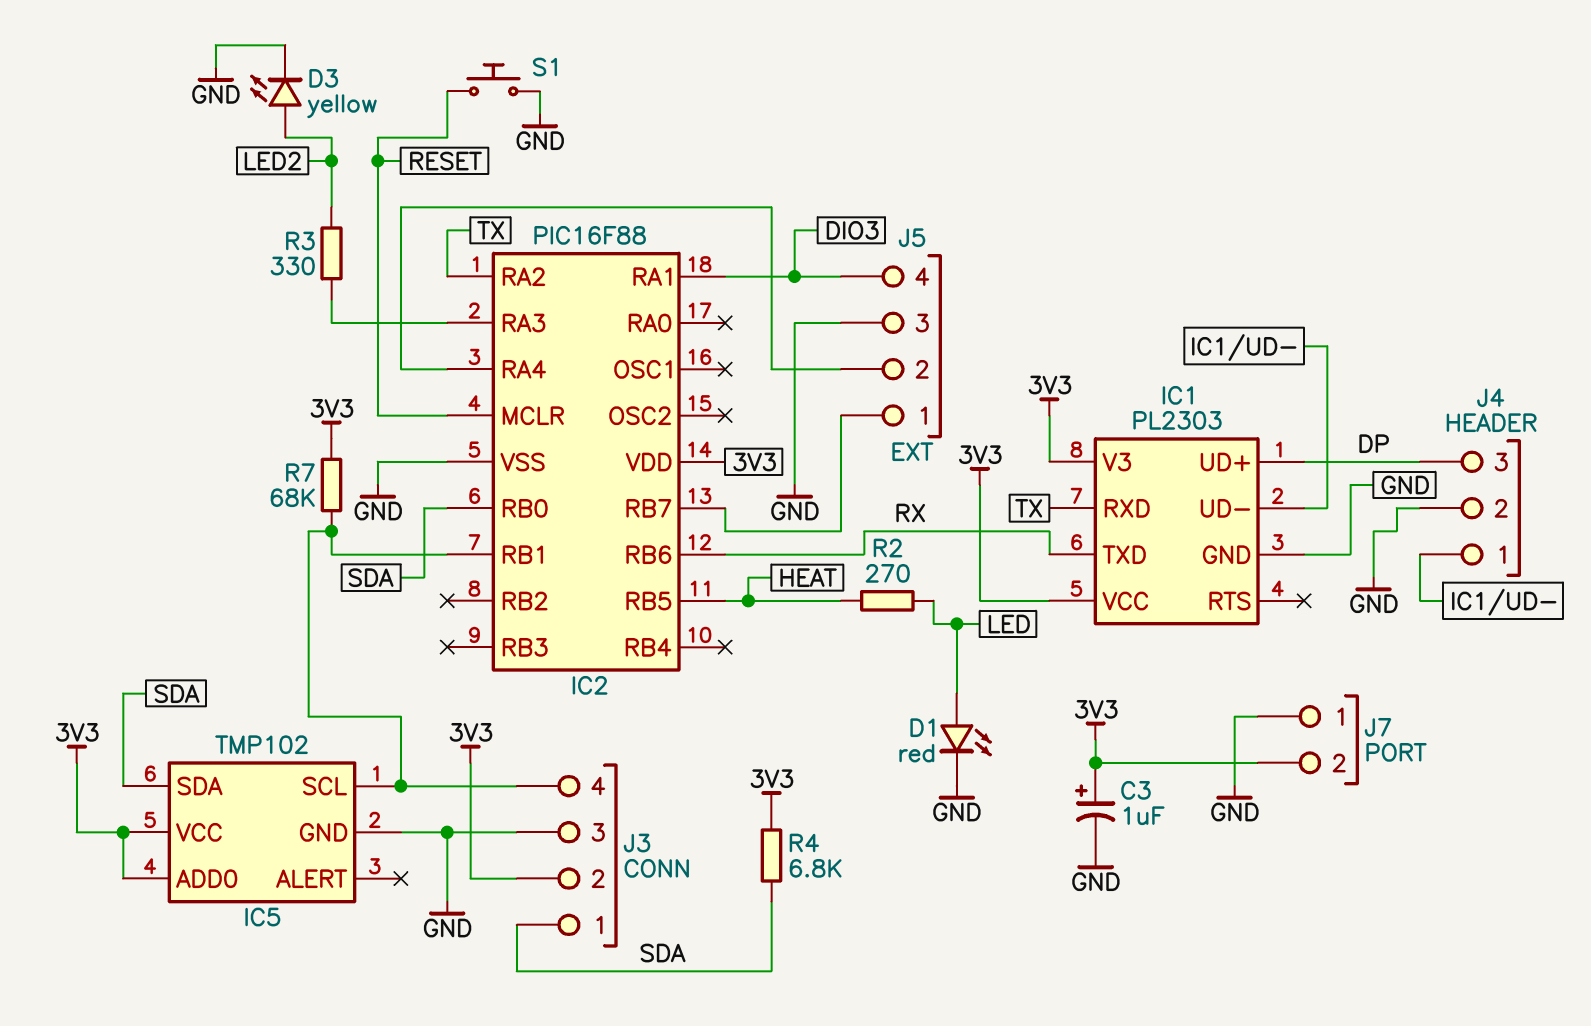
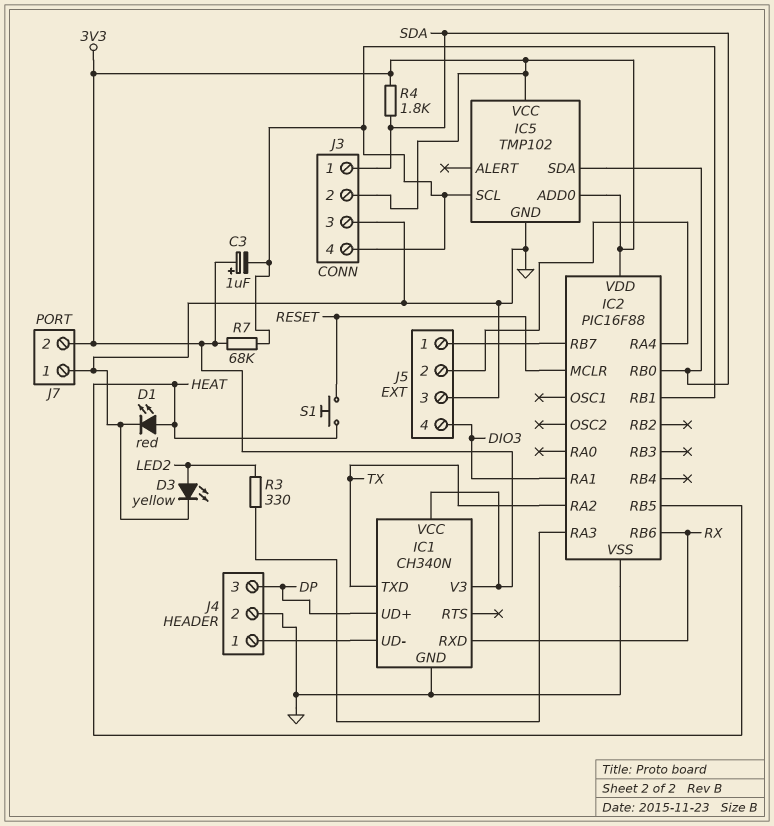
C3: 1uF (plus 3V3, minus GND) -> 1uF (plus 3V3, minus IC2/RB1)
D1: LED red (A LED, K GND) -> LED red (A HEAT, K GND)
IC1: PL2303 -> CH340N
IC1 pin RXD: TX -> RX
IC1 pin TXD: RX -> TX
R2: 270 (HEAT, LED) -> none
R4: 6.8k (3V3, SDA) -> 1.8k (3V3, SDA)
S1: button (GND, RESET) -> button (HEAT, RESET)

